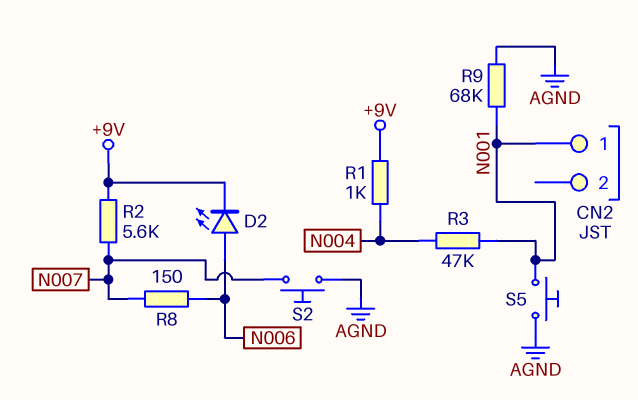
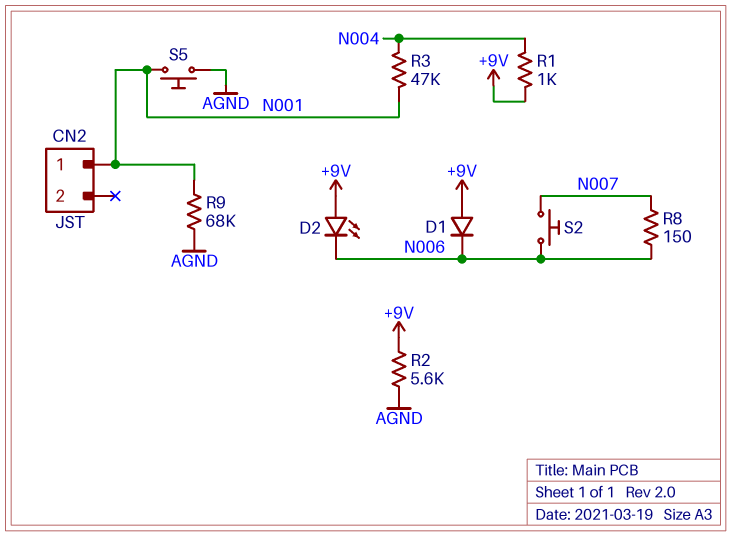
D1: none -> diode (A +9V, K N006)
D2: LED (A N006, K +9V) -> LED (A +9V, K N006)
R2: 5.6k (+9V, N007) -> 5.6k (+9V, AGND)
S2: button (AGND, N007) -> button (N006, N007)

